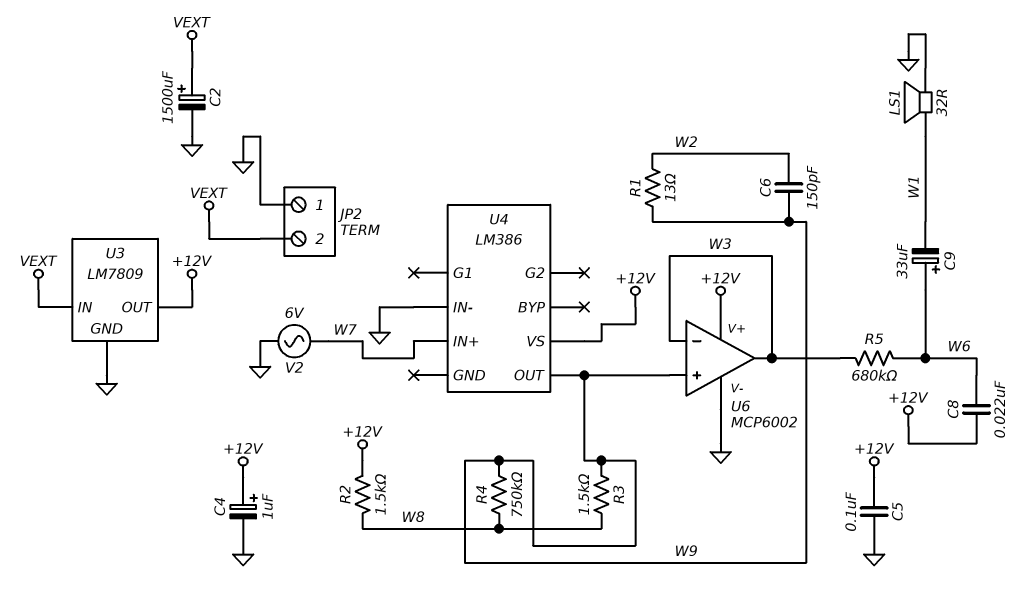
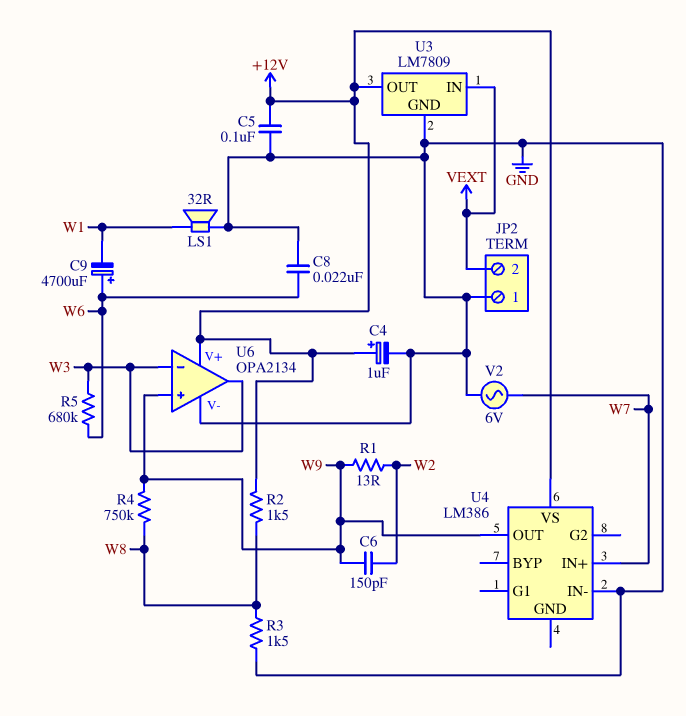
C2: 1500uF (plus VEXT, minus GND) -> none
C8: 22nF (+12V, W6) -> 22nF (GND, W6)
C9: 33uF (plus W6, minus W1) -> 4700uF (plus W6, minus W1)
R3: 1.5k (W8, W9) -> 1.5k (GND, W8)
U6: MCP6002 -> OPA2134

